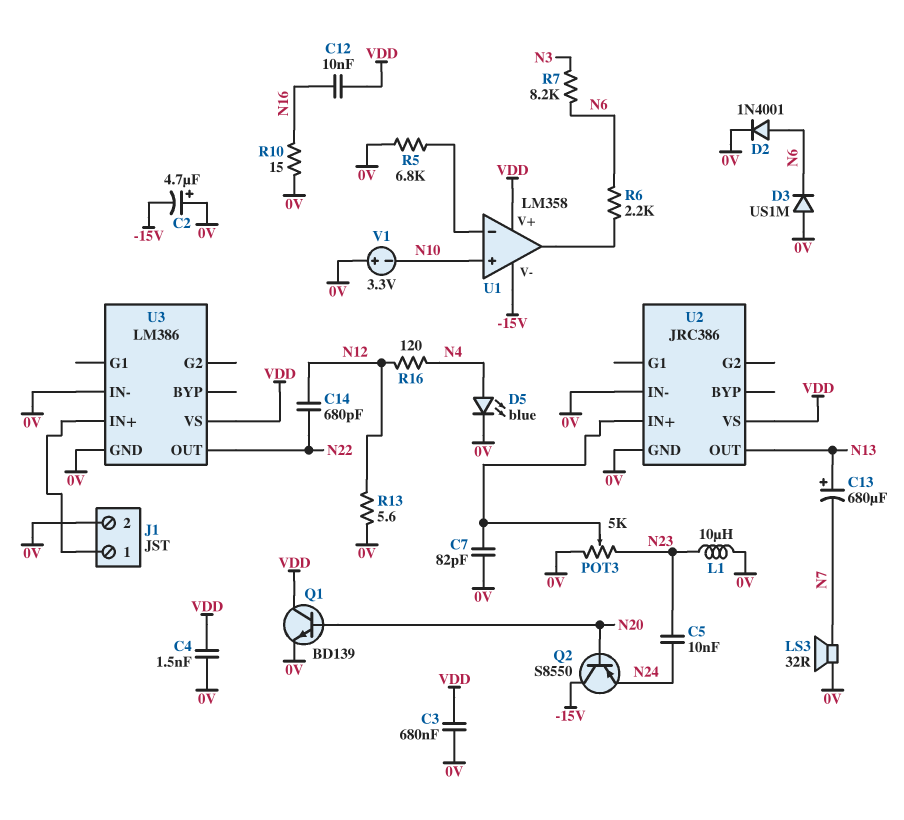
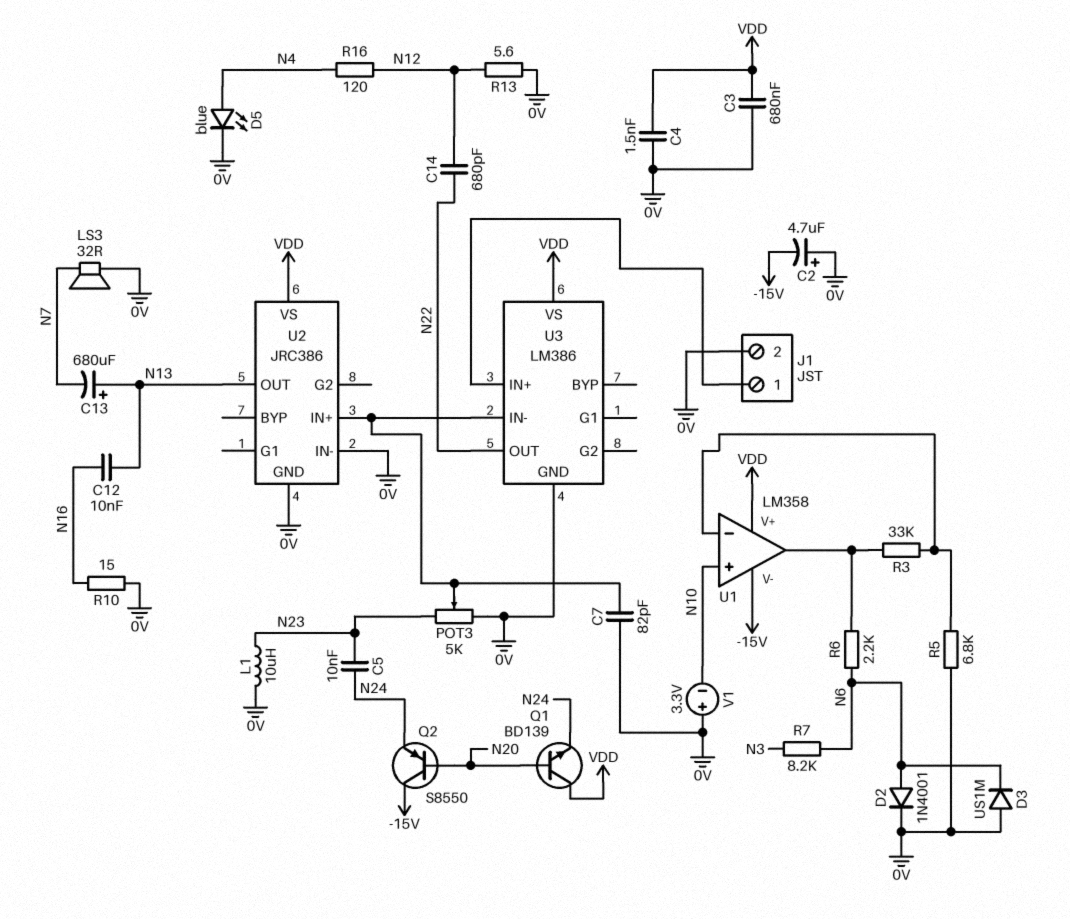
C12: 10nF (N16, VDD) -> 10nF (N13, N16)
Q1: NPN BD139 (B N20, C VDD, E 0V) -> NPN BD139 (B N20, C VDD, E N24)
R3: none -> 33k (U1/in-, U1/out)
U3 pin IN-: 0V -> U2/IN+

